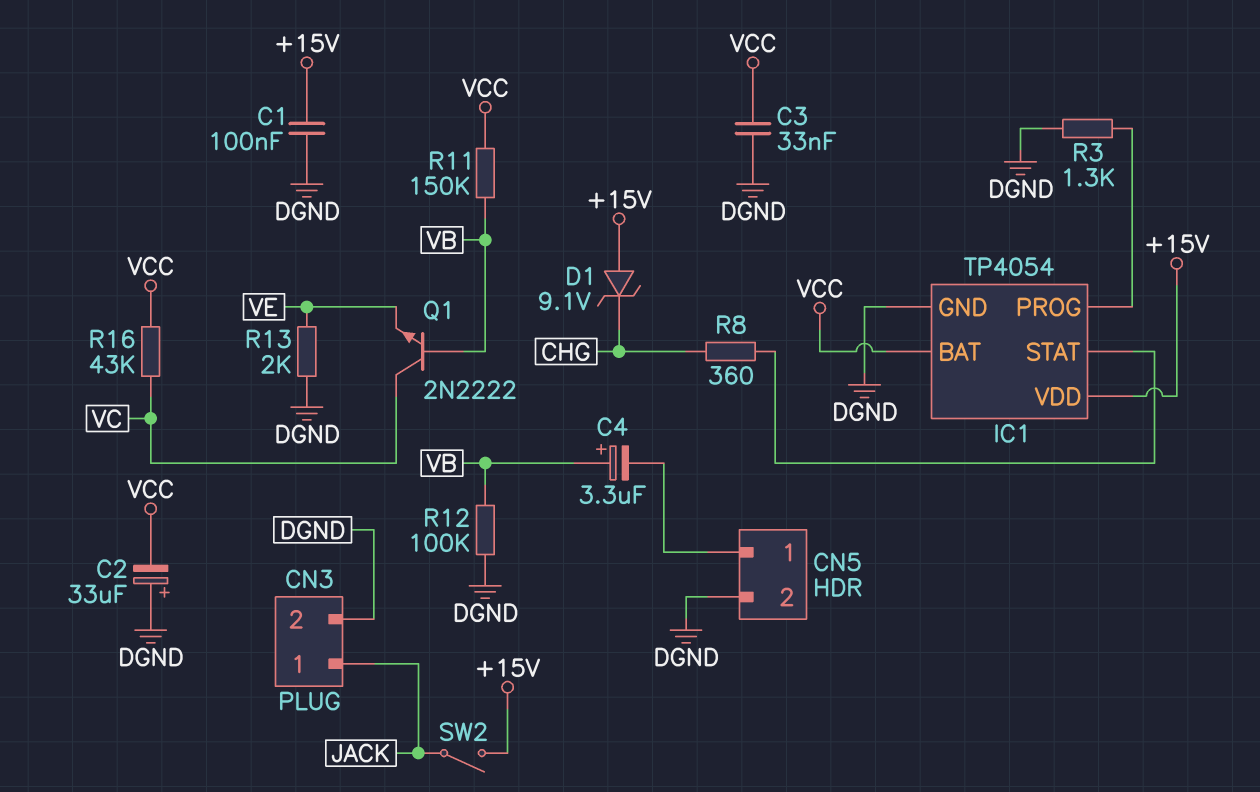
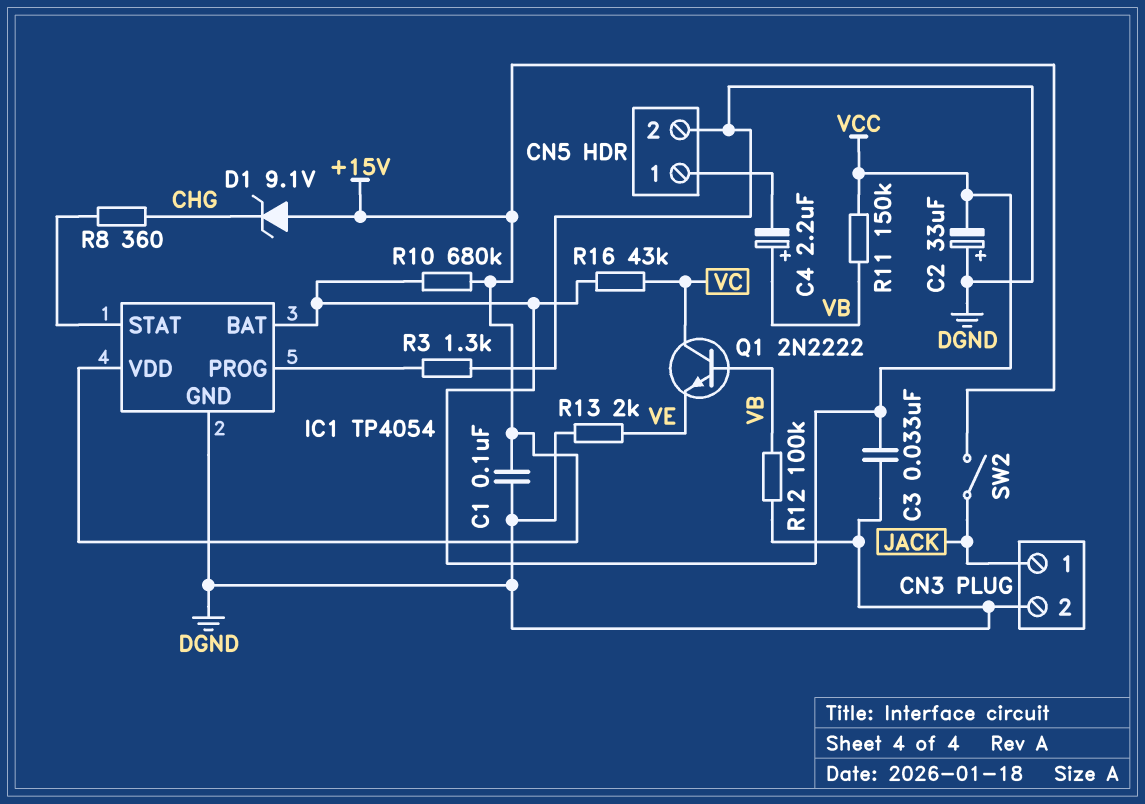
C4: 3.3uF (plus VB, minus CN5/1) -> 2.2uF (plus VB, minus CN5/1)
R10: none -> 680k (+15V, VCC)

